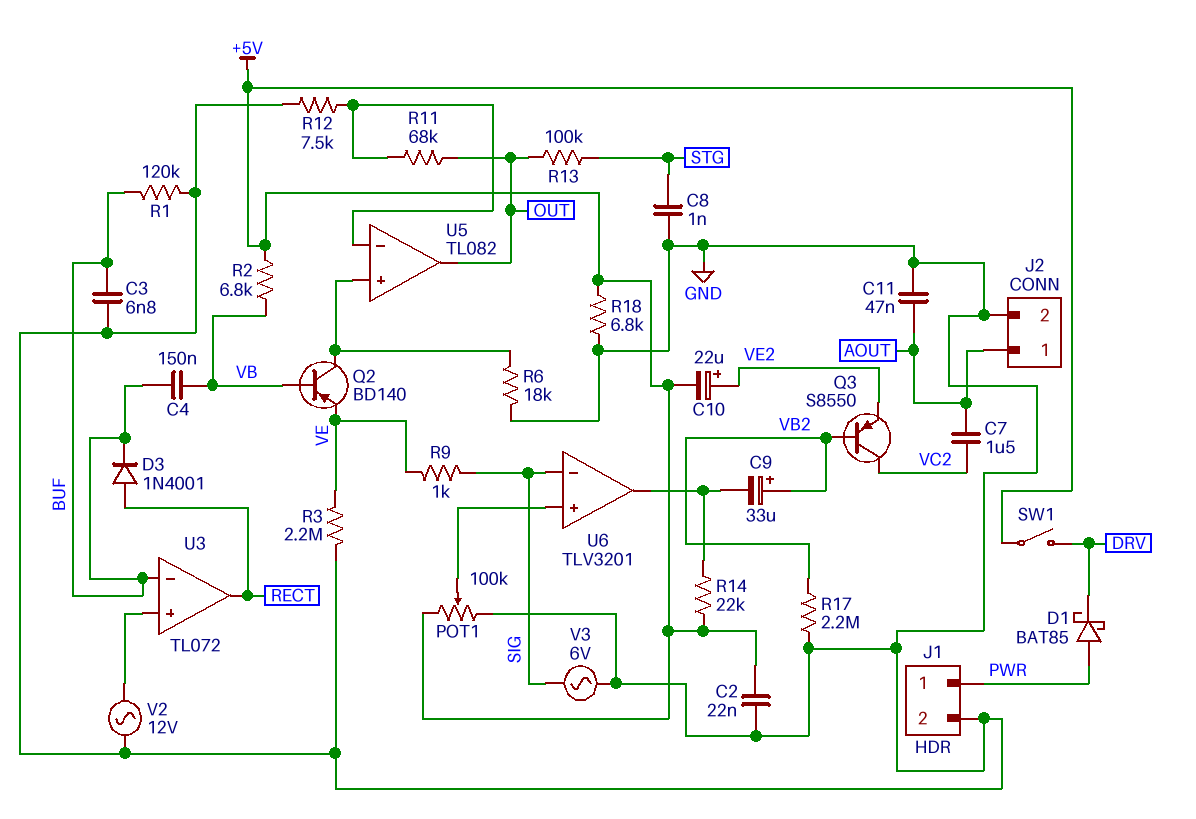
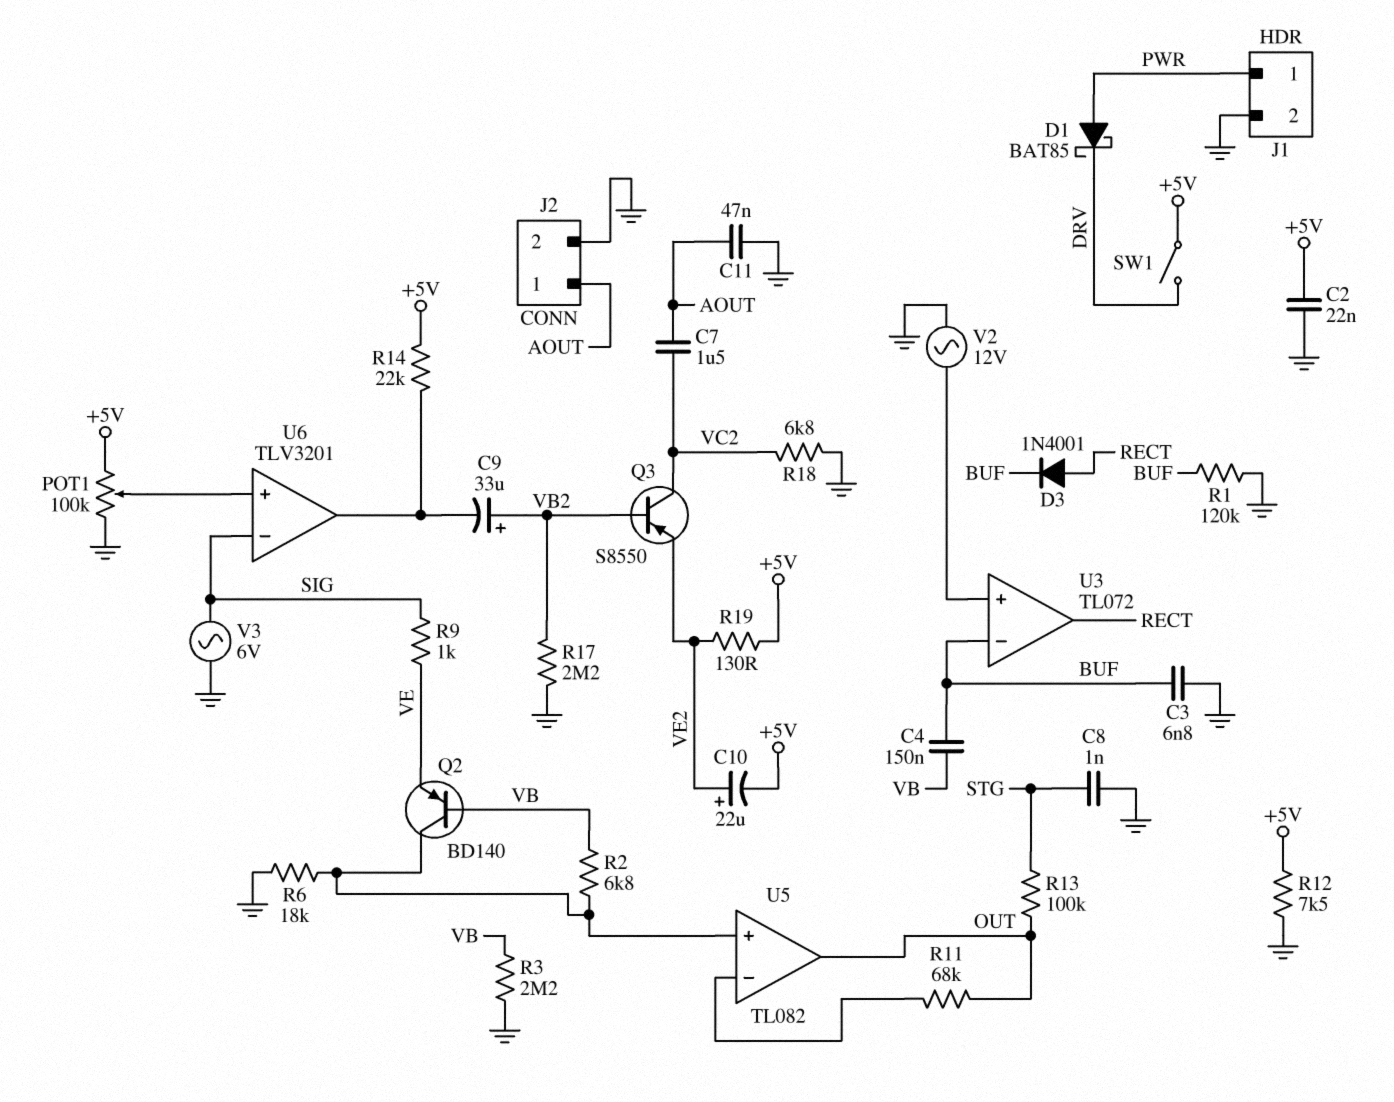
R2: 6.8k (+5V, VB) -> 6.8k (U5/in+, VB)
R3: 2.2M (GND, VE) -> 2.2M (GND, VB)
R12: 7.5k (GND, U5/in-) -> 7.5k (+5V, GND)
R18: 6.8k (+5V, GND) -> 6.8k (GND, VC2)
R19: none -> 130 (+5V, VE2)

